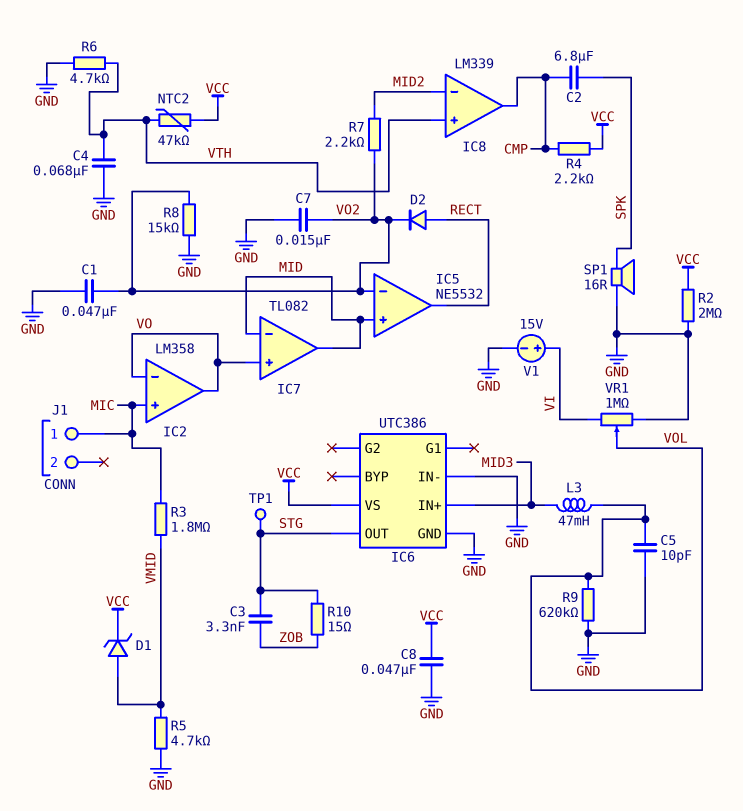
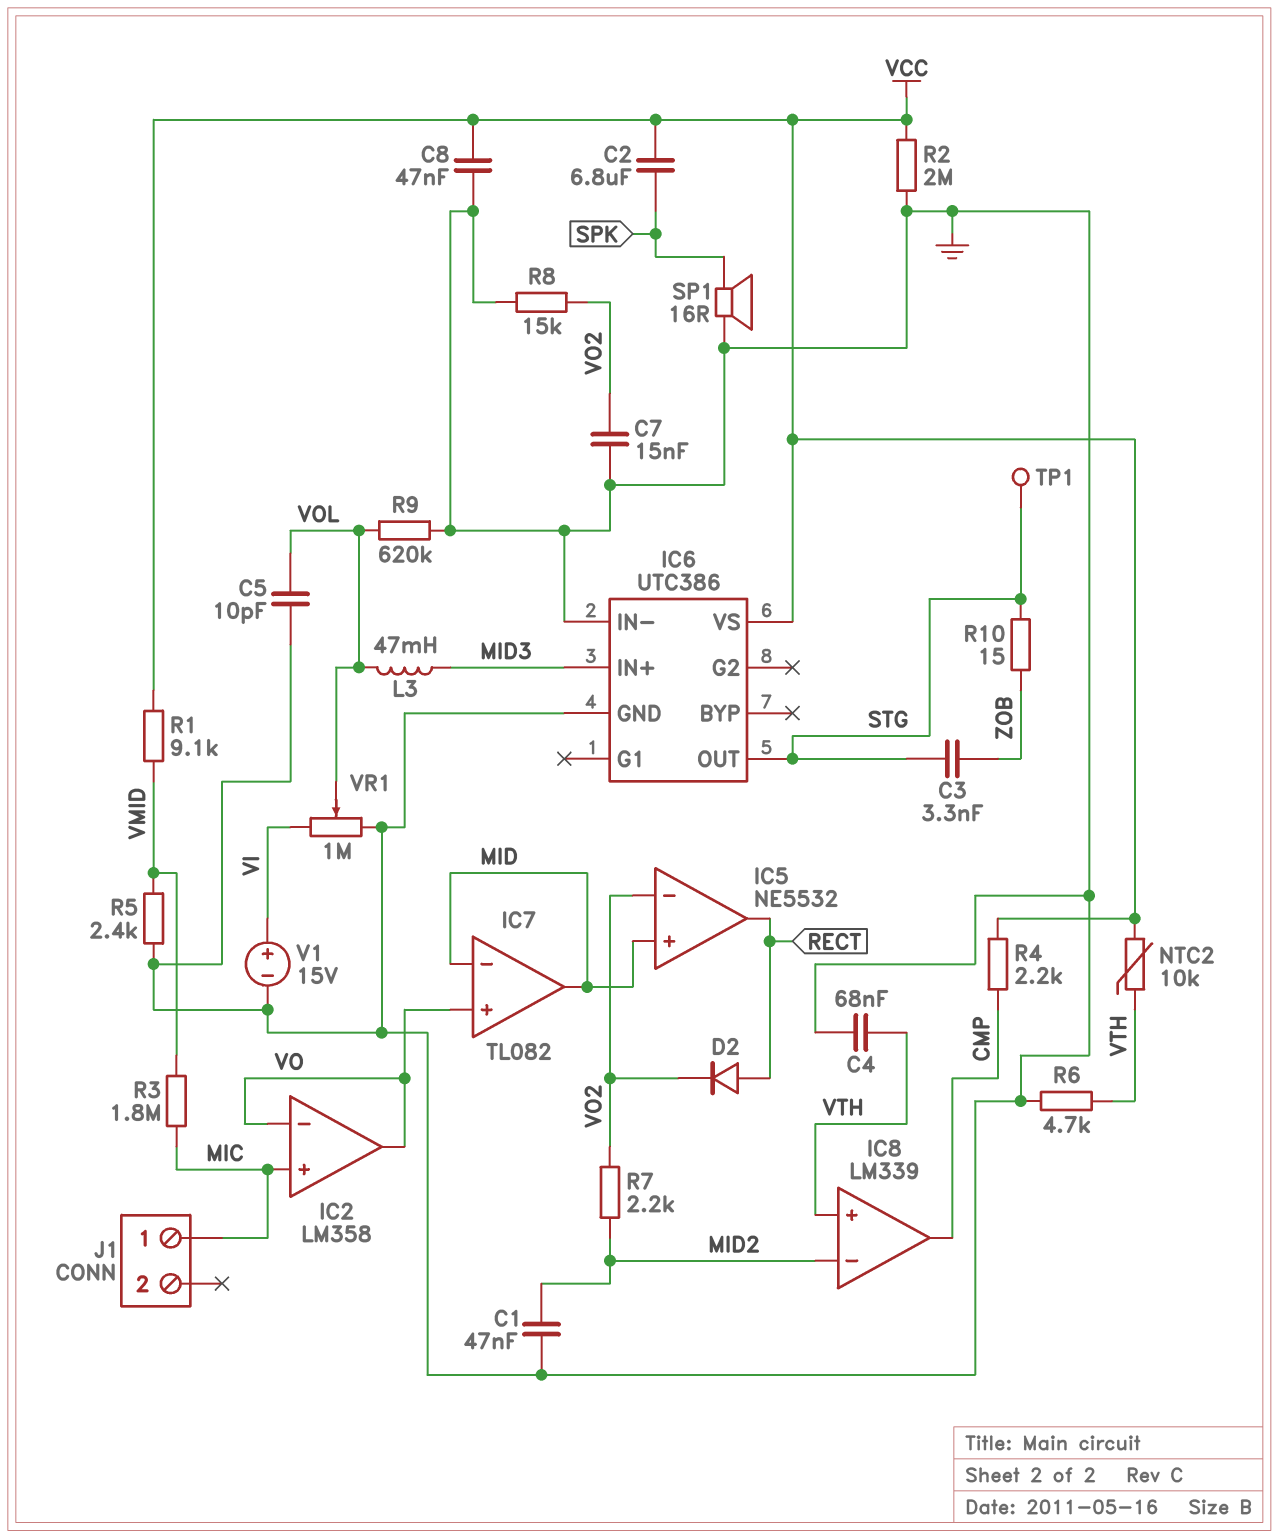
C1: 47nF (GND, VO2) -> 47nF (GND, MID2)
C2: 6.8uF (CMP, SPK) -> 6.8uF (SPK, VCC)
D1: zener (A VMID, K VCC) -> none
NTC2: 47k (VCC, VTH) -> 10k (VCC, VTH)
R1: none -> 9.1k (VCC, VMID)
R5: 4.7k (GND, VMID) -> 2.4k (GND, VMID)

